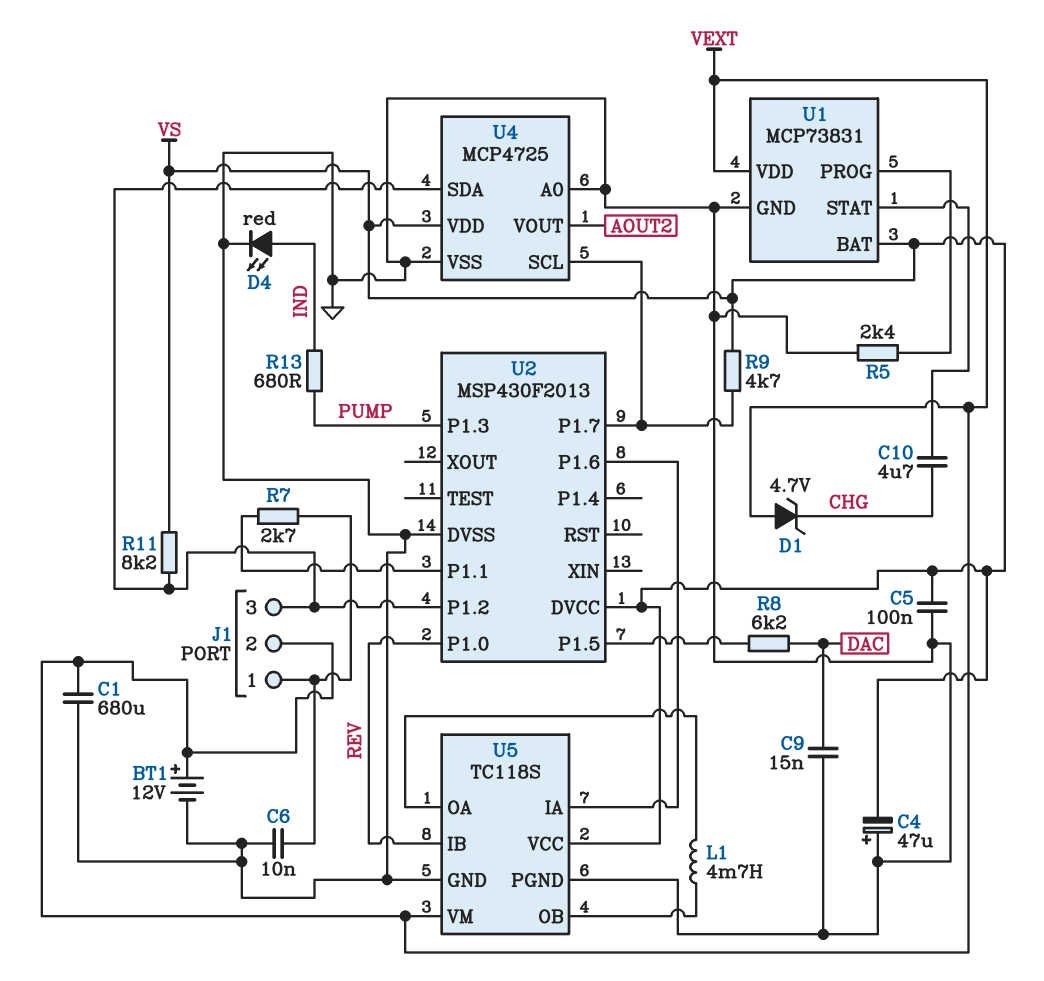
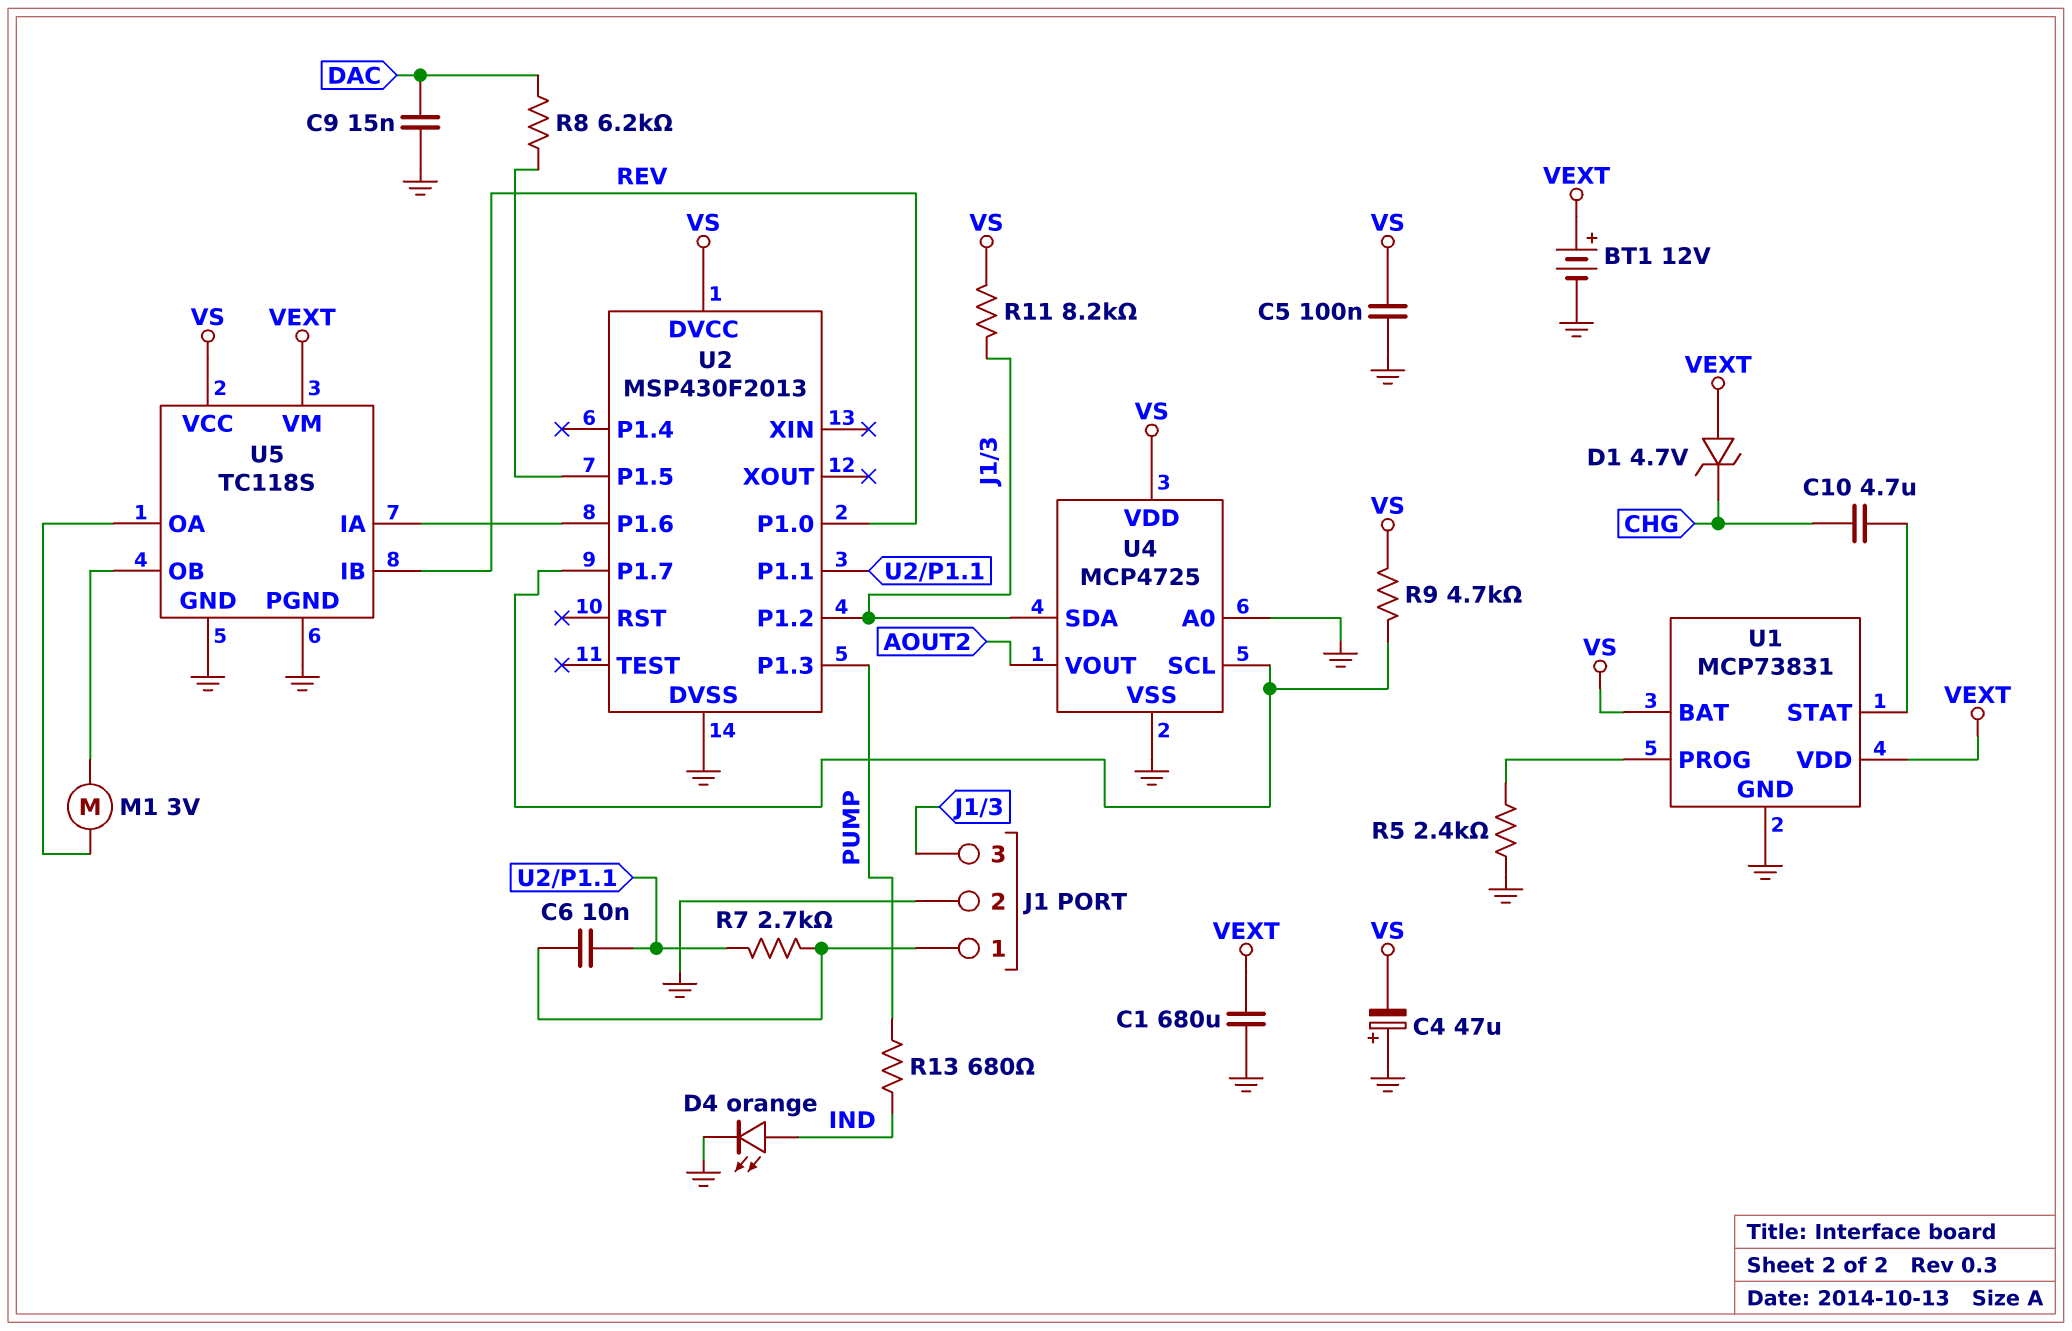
C6: 10nF (GND, J1/1) -> 10nF (J1/1, U2/P1.1)
D4: LED red (A IND, K GND) -> LED orange (A IND, K GND)
J1 pin 2: VEXT -> GND
L1: 4.7mH (U5/OA, U5/OB) -> none
M1: none -> motor 3V (U5/OA, U5/OB)

